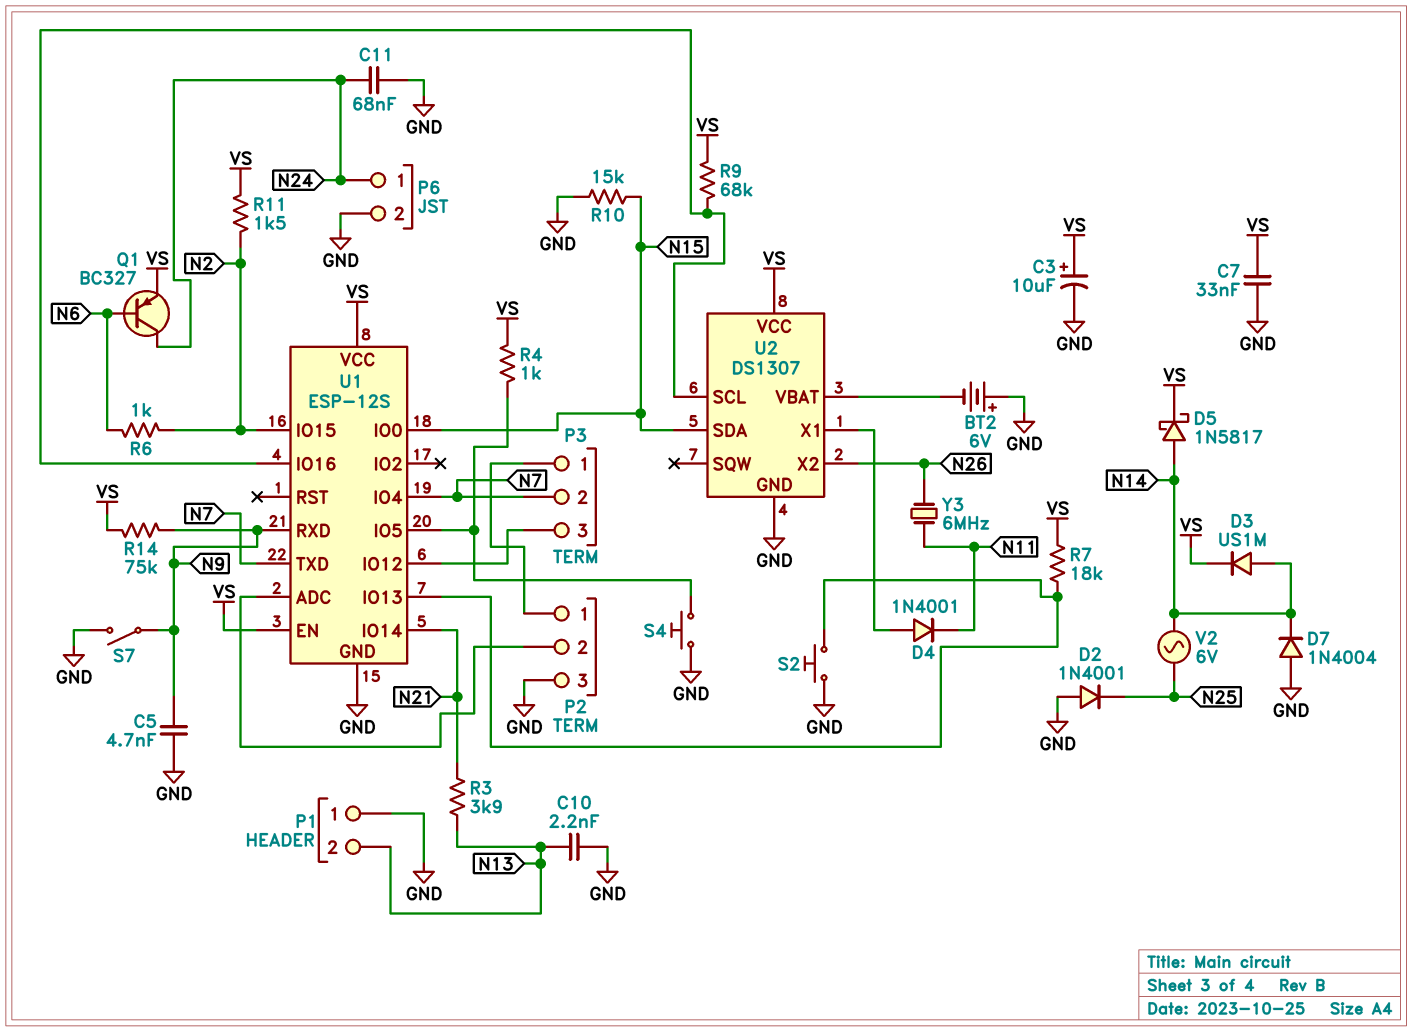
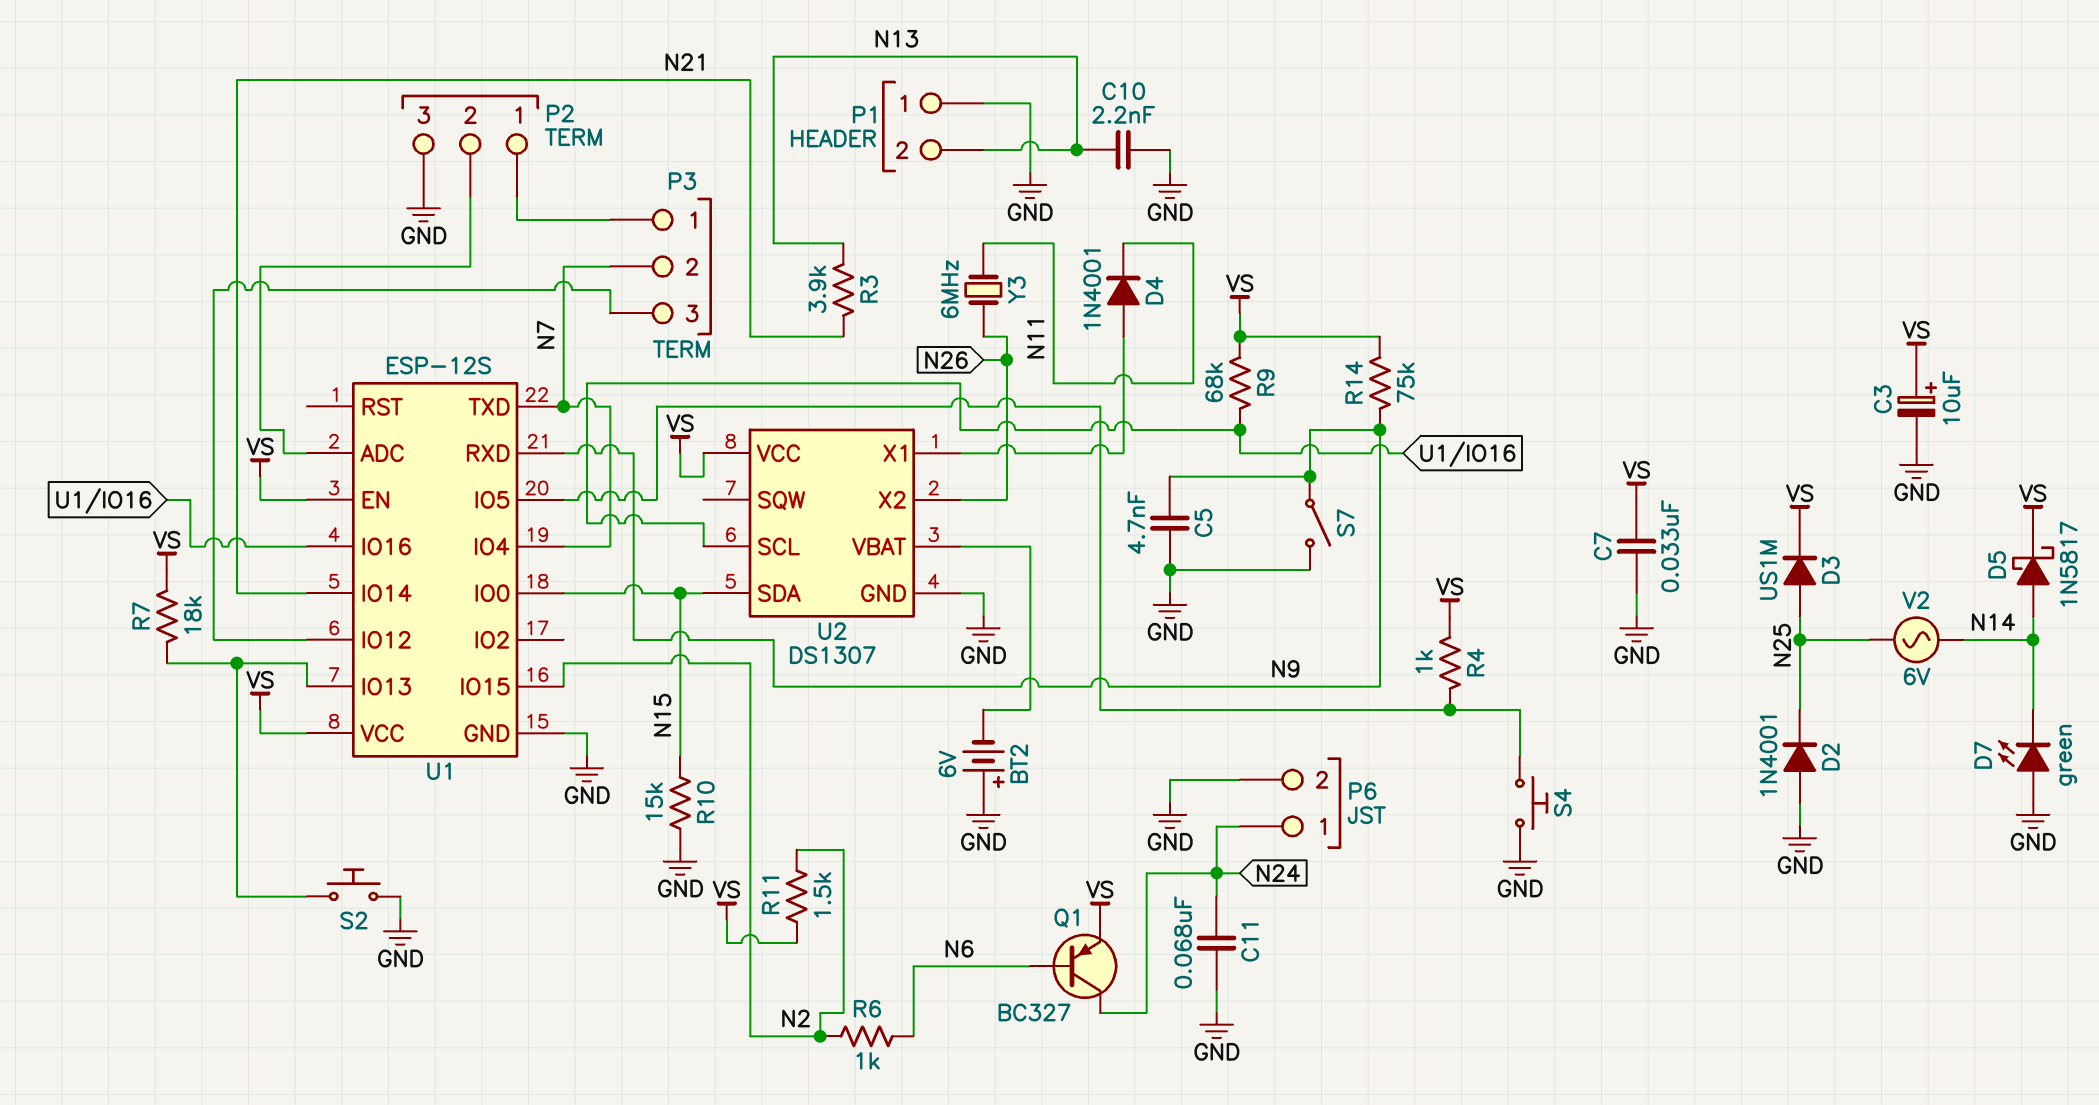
D3: diode US1M (A N14, K VS) -> diode US1M (A N25, K VS)
D7: diode 1N4004 (A GND, K N14) -> LED green (A GND, K N14)

